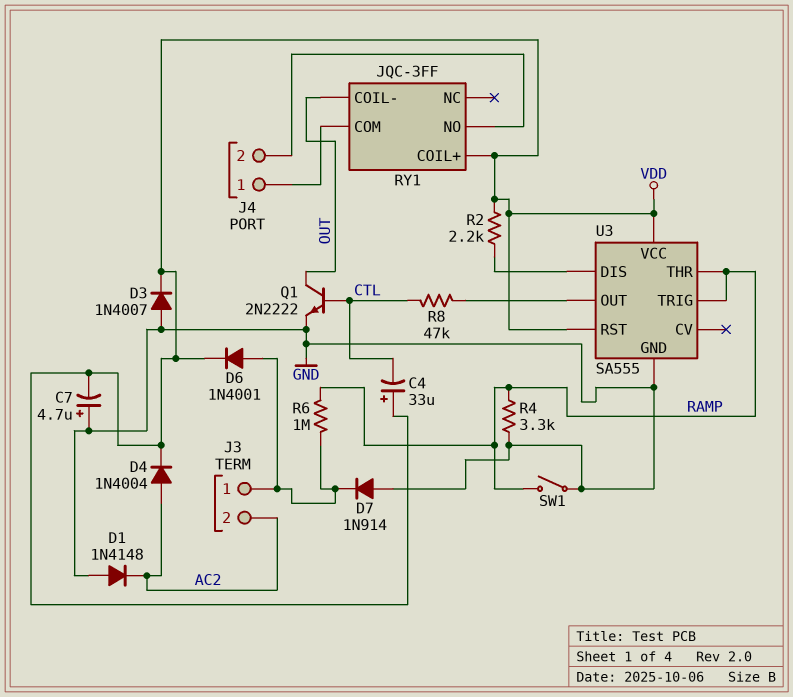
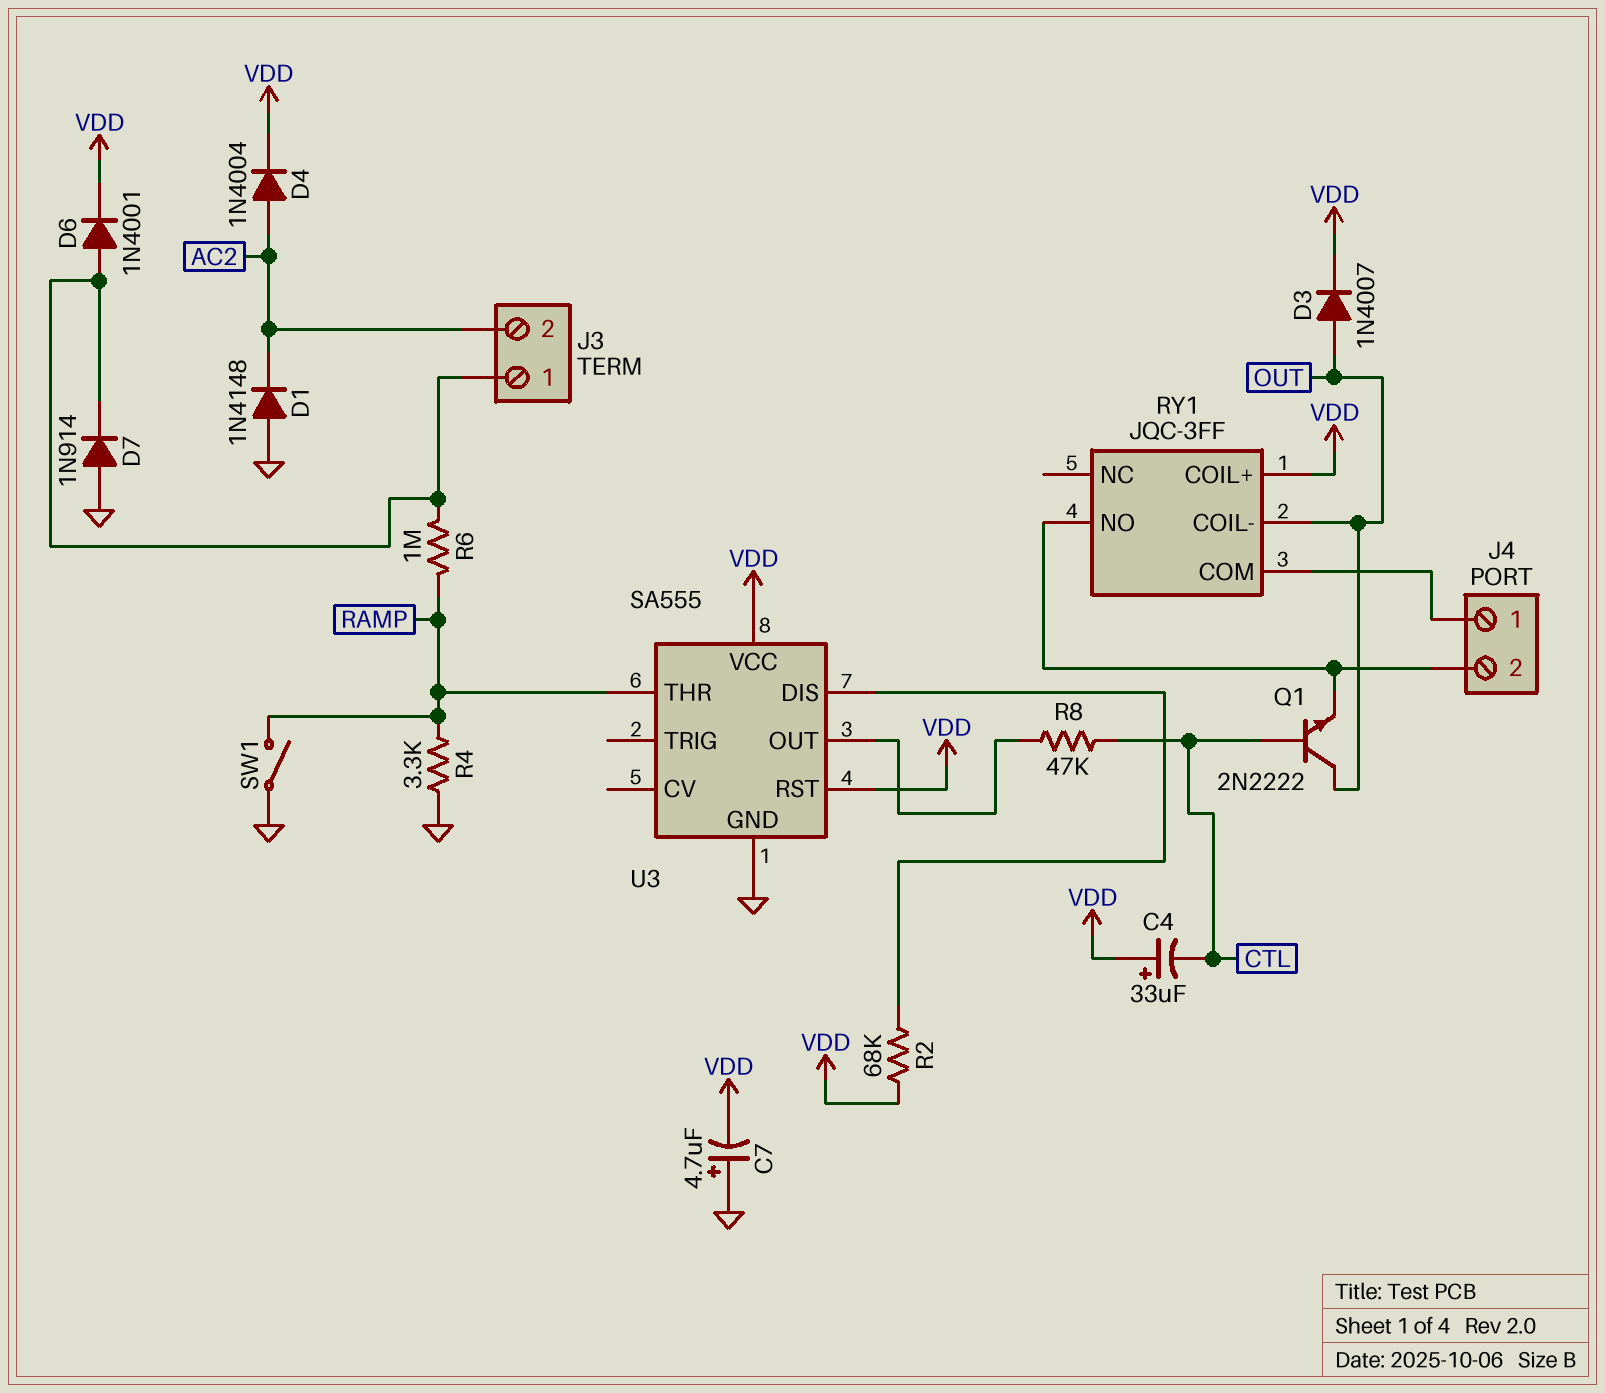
D3: diode 1N4007 (A GND, K VDD) -> diode 1N4007 (A OUT, K VDD)
Q1: NPN 2N2222 (B CTL, C OUT, E GND) -> NPN 2N2222 (B CTL, C OUT, E J4/2)
R2: 2.2k (U3/DIS, VDD) -> 68k (U3/DIS, VDD)
U3 pin TRIG: RAMP -> none

